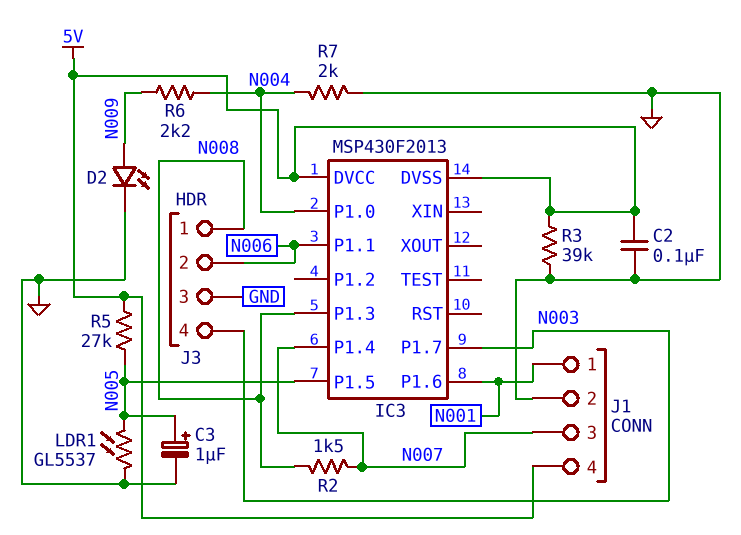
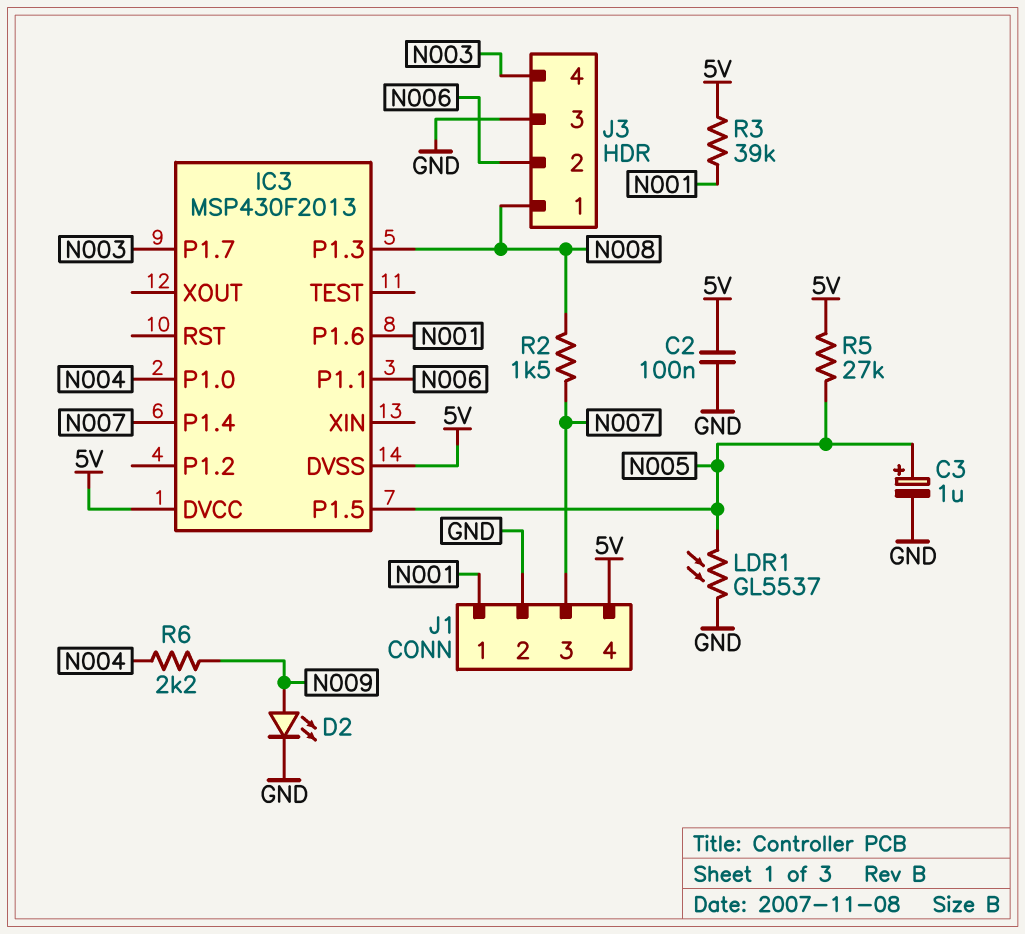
R3: 39k (5V, GND) -> 39k (5V, N001)
R7: 2k (GND, N004) -> none

